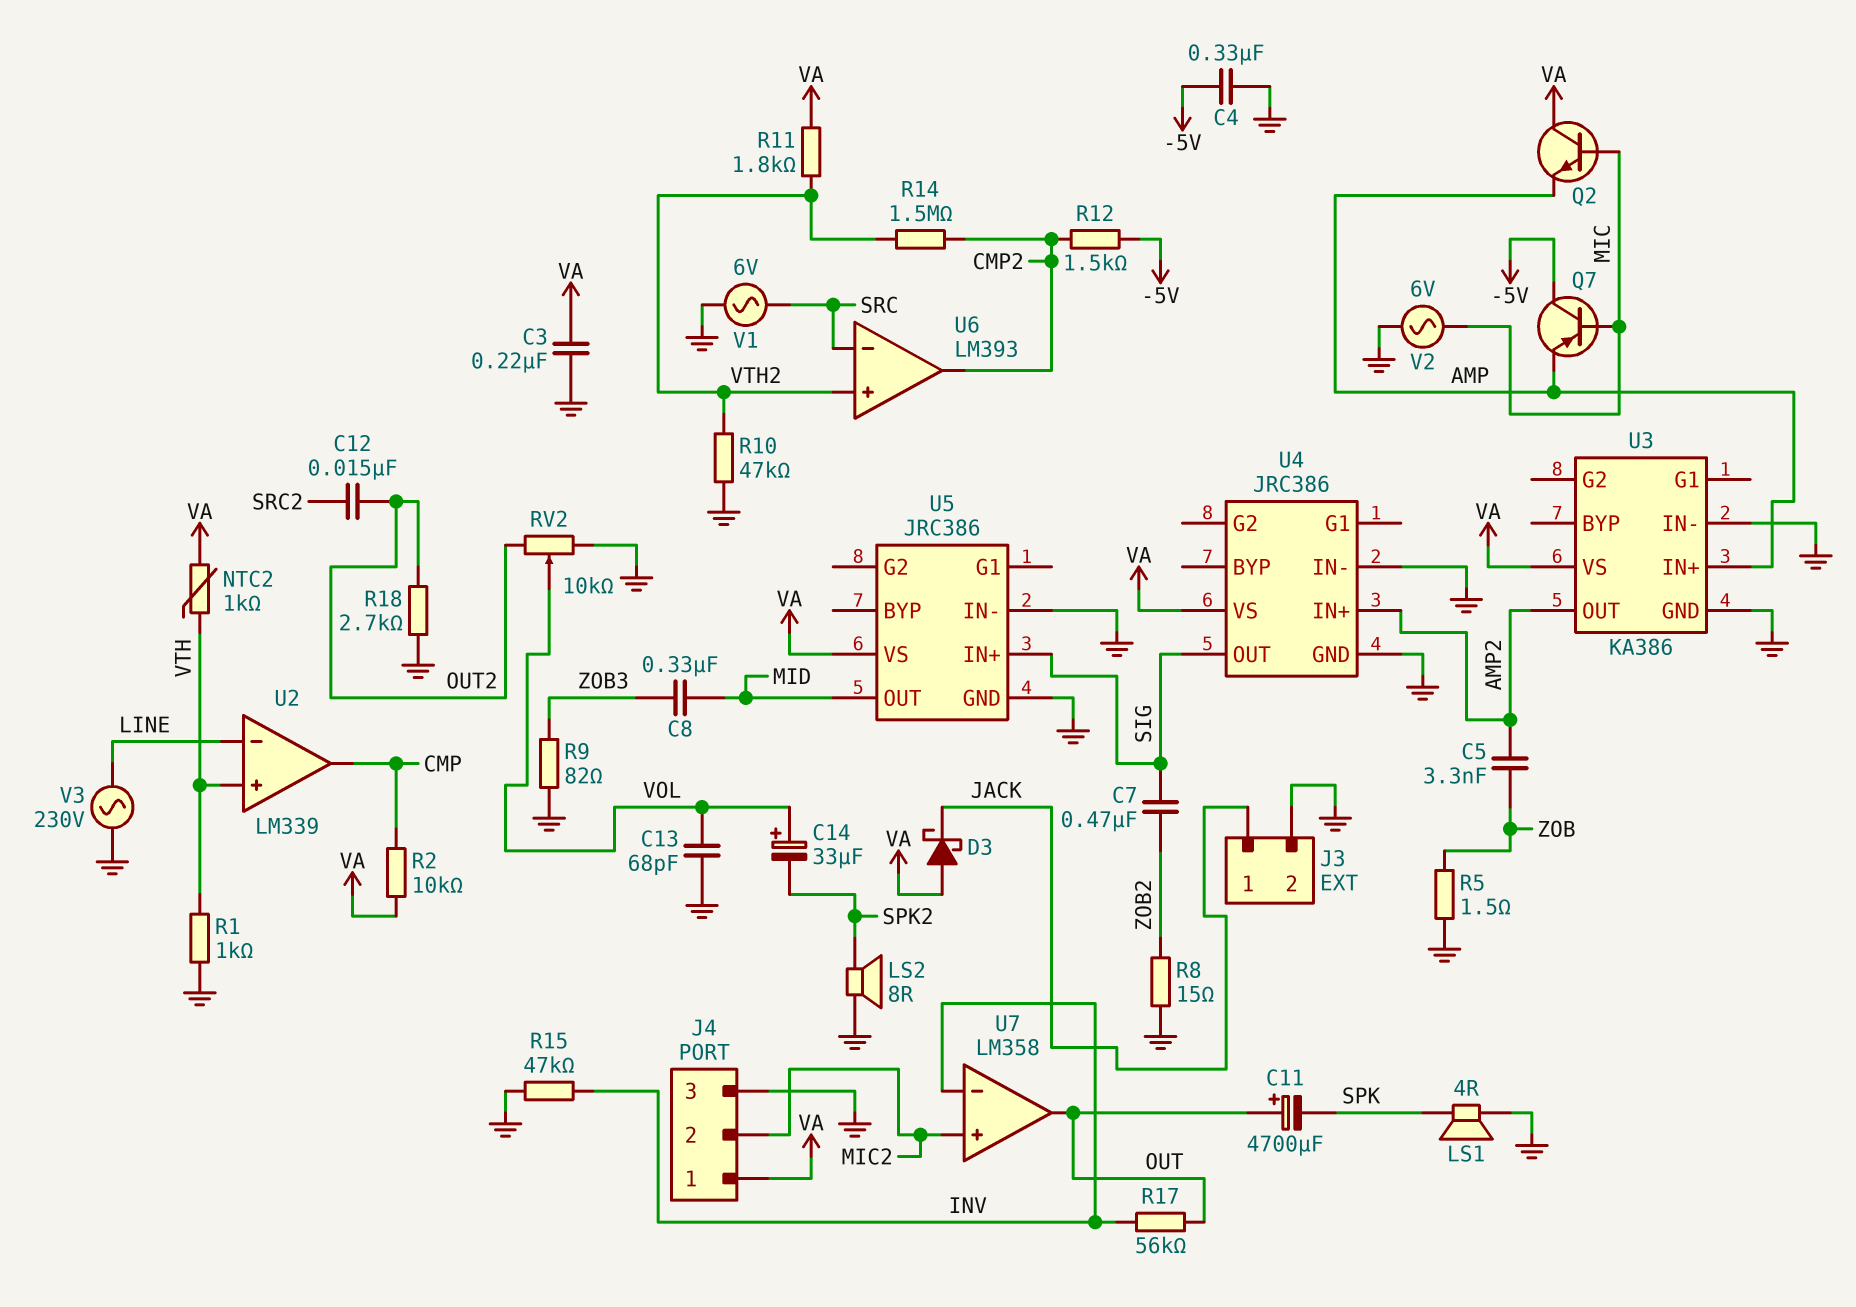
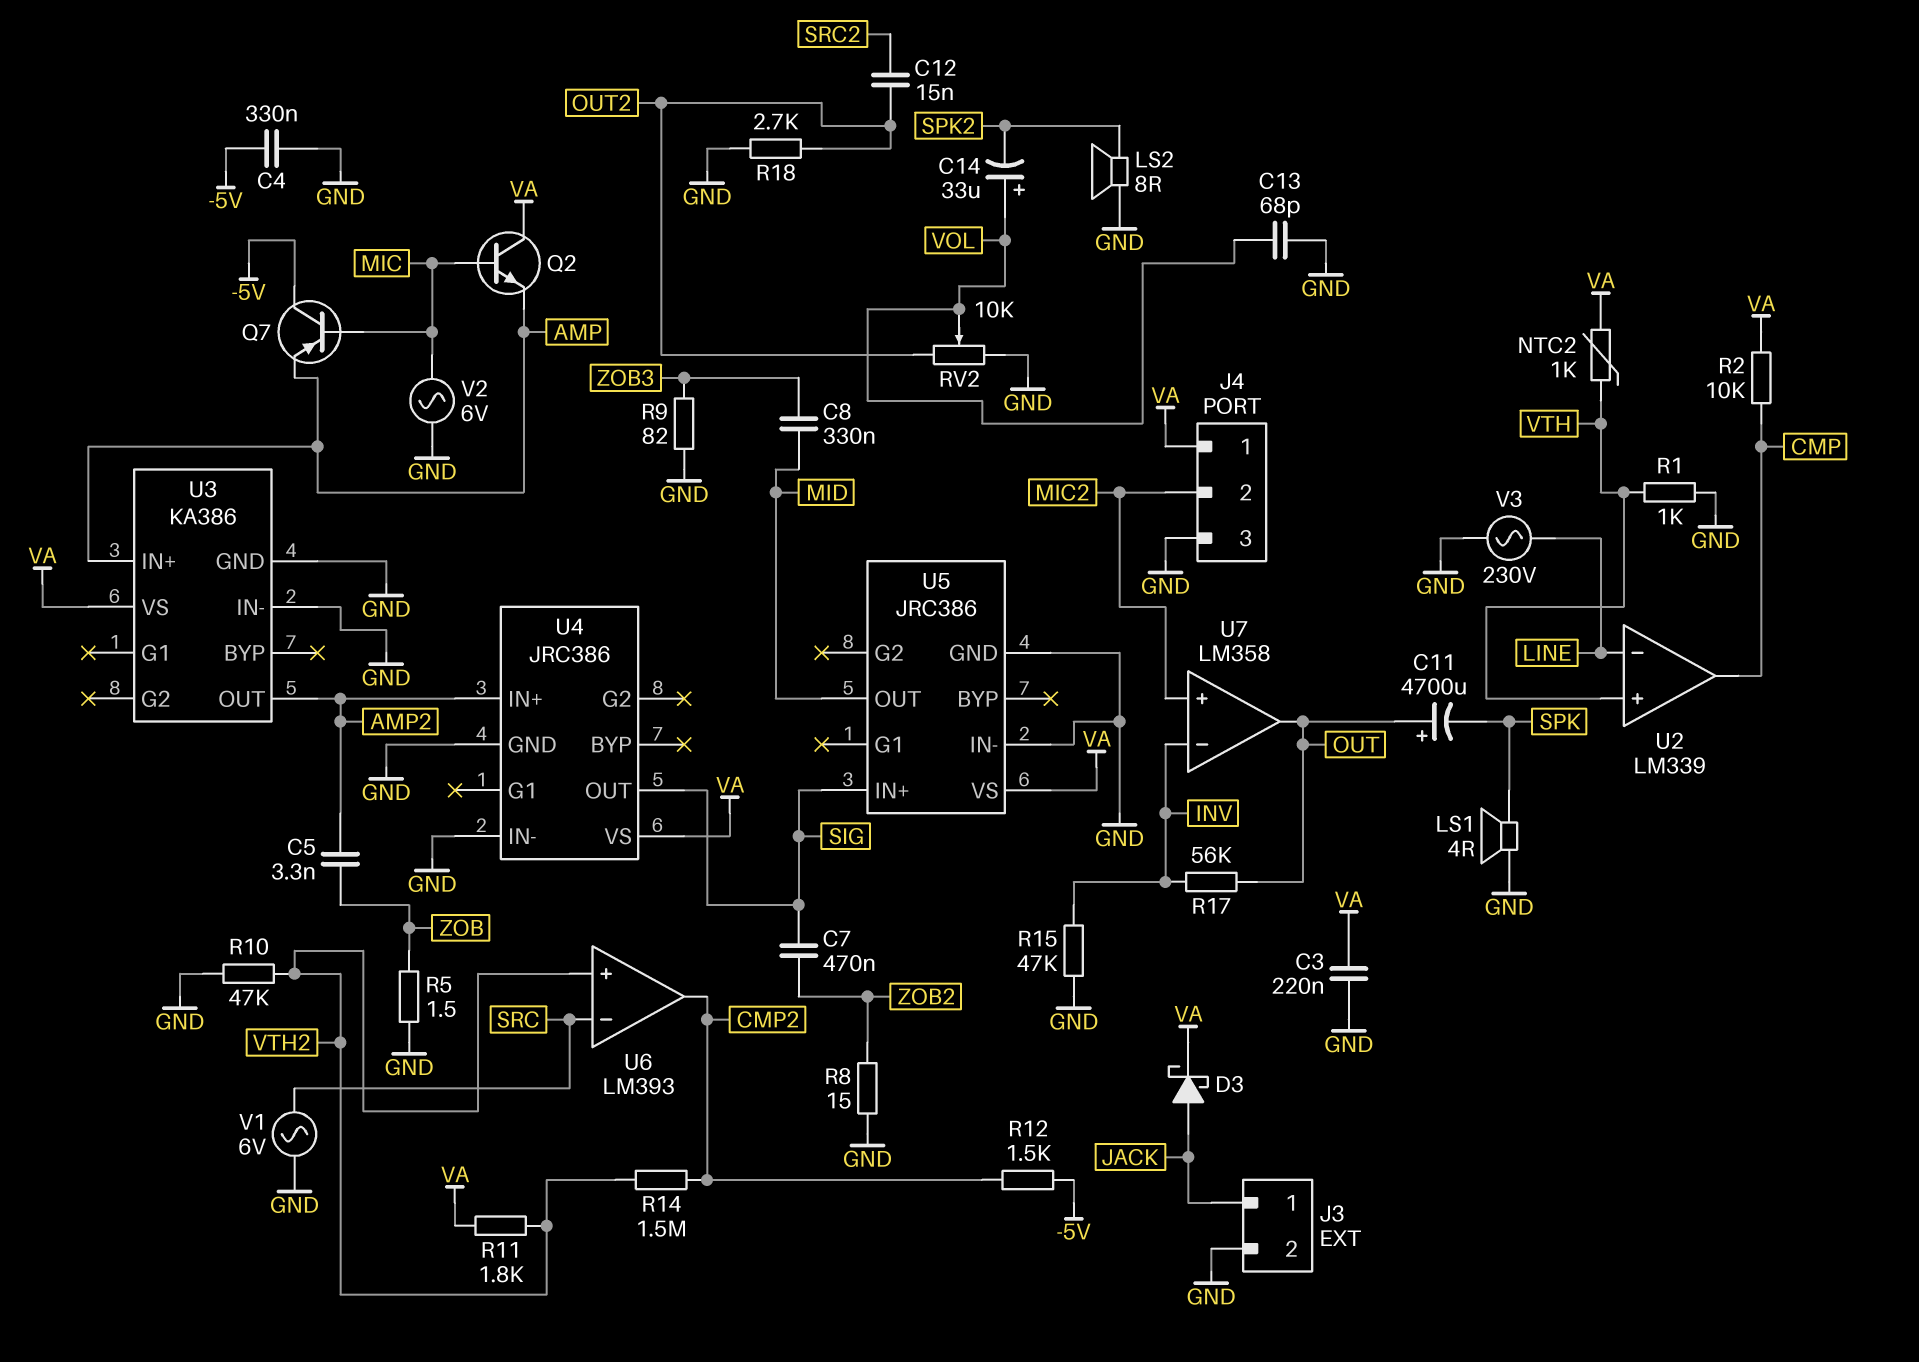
D3: schottky (A VA, K JACK) -> schottky (A JACK, K VA)

